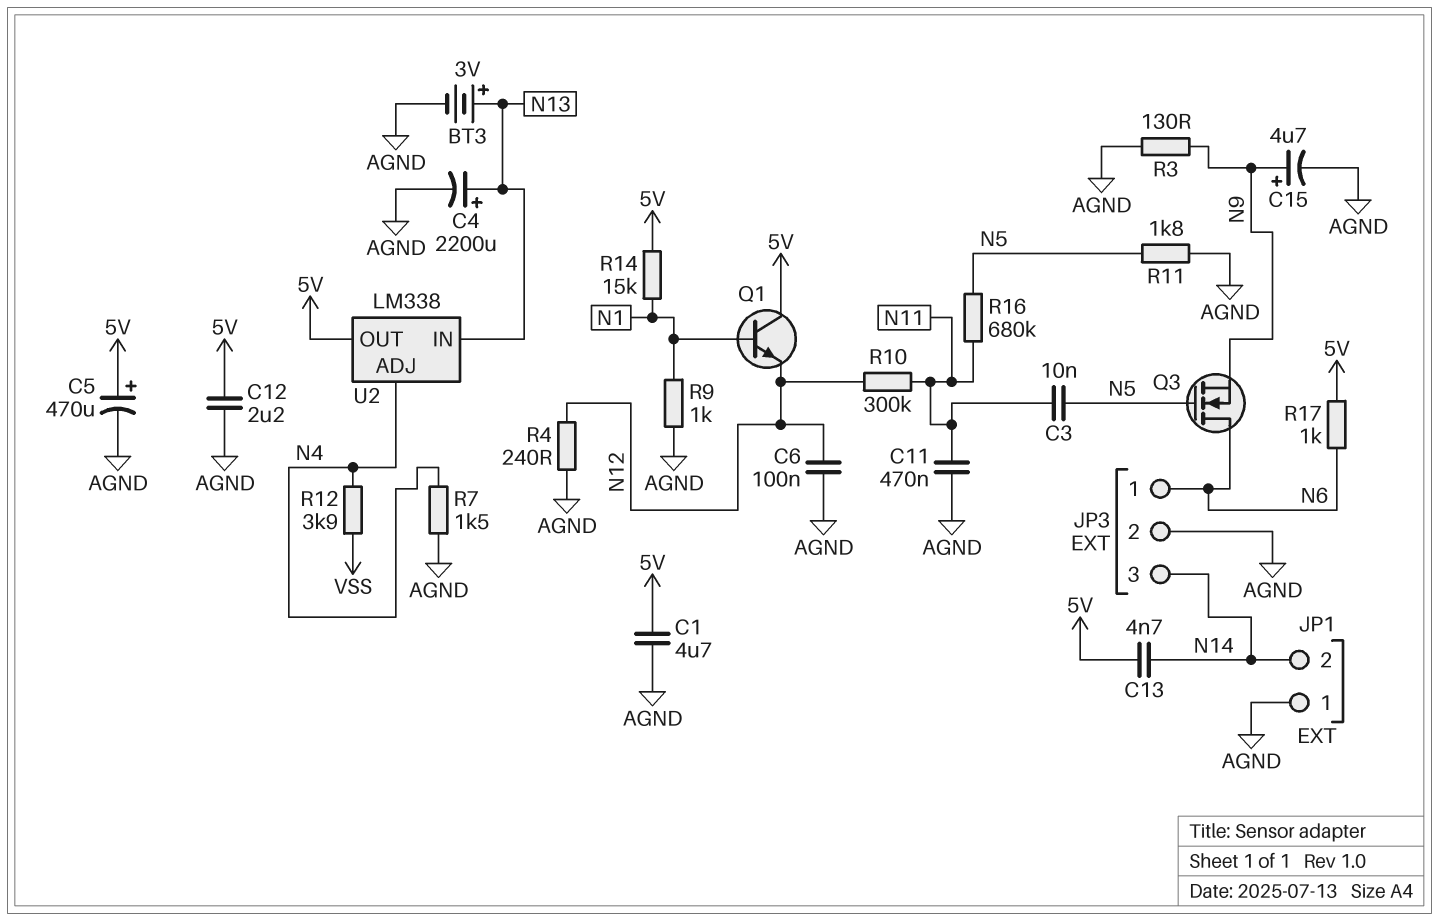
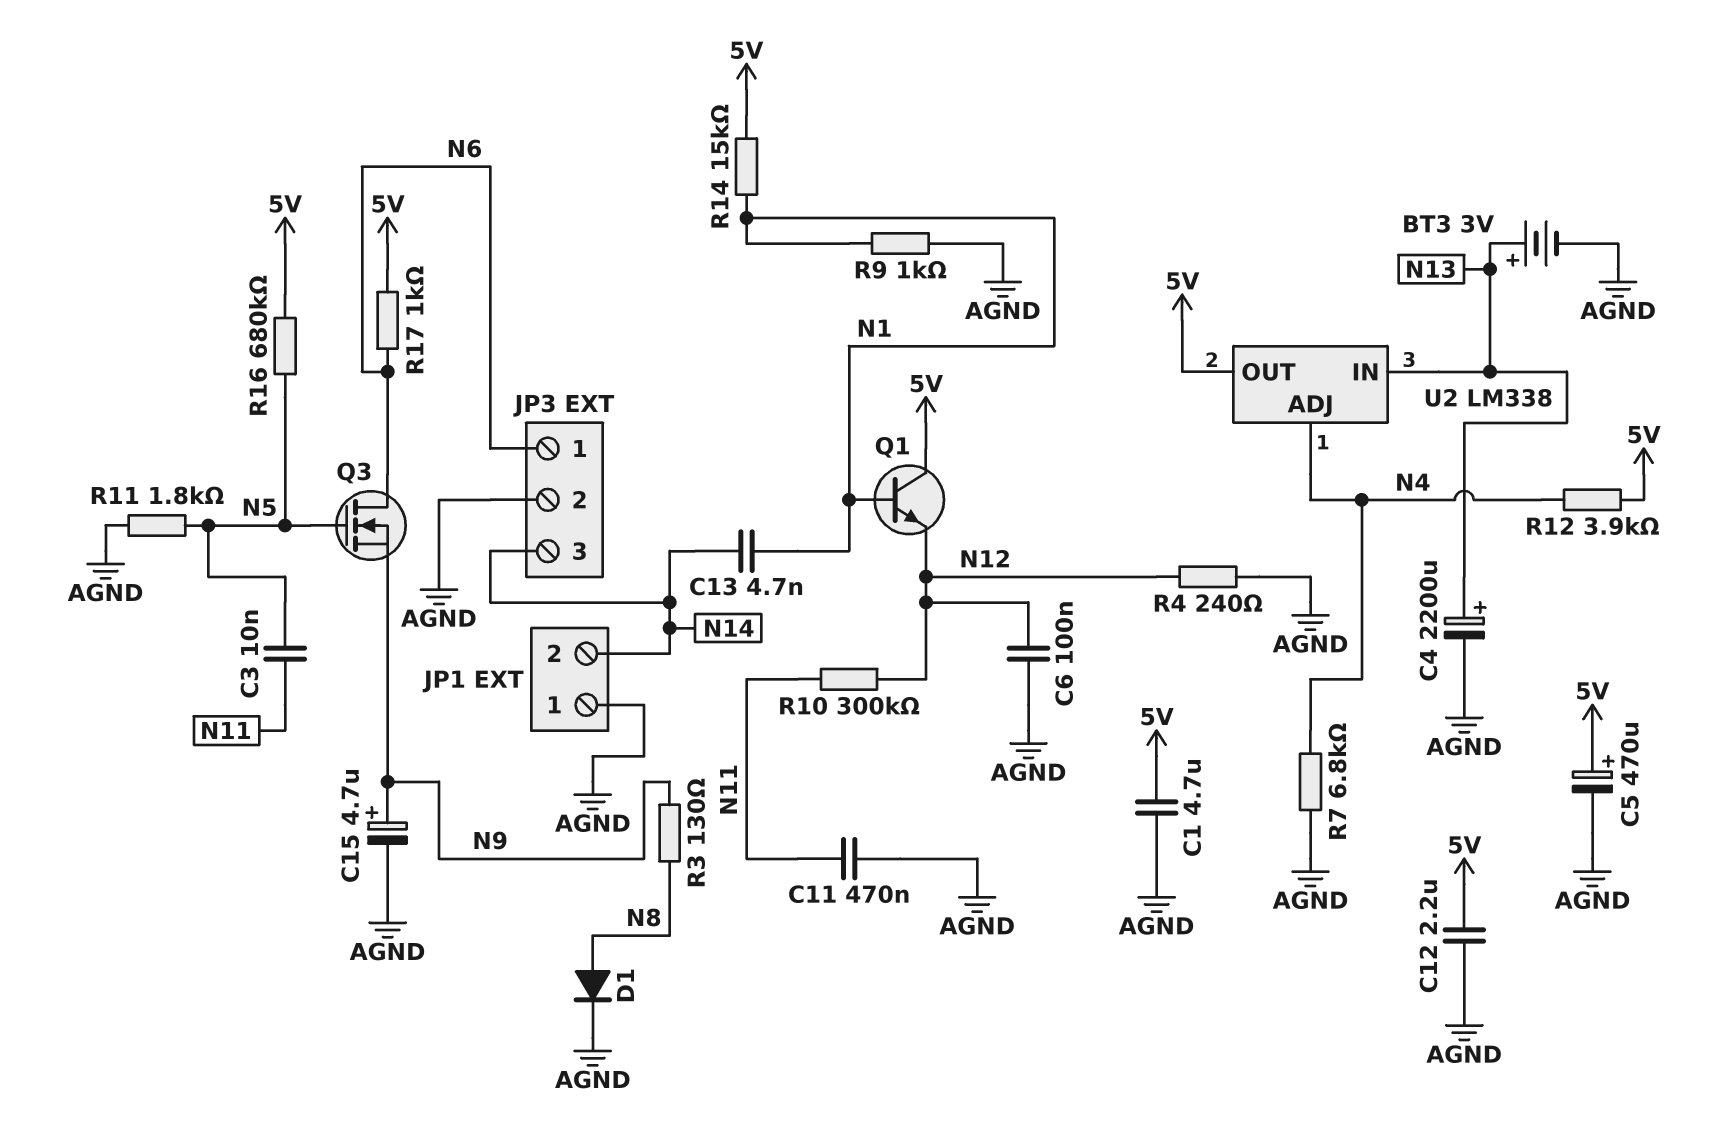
C13: 4.7nF (5V, N14) -> 4.7nF (N1, N14)
D1: none -> diode (A N8, K AGND)
R3: 130 (AGND, N9) -> 130 (N8, N9)
R7: 1.5k (AGND, N4) -> 6.8k (AGND, N4)
R12: 3.9k (N4, VSS) -> 3.9k (5V, N4)
R16: 680k (N5, N11) -> 680k (5V, N5)

